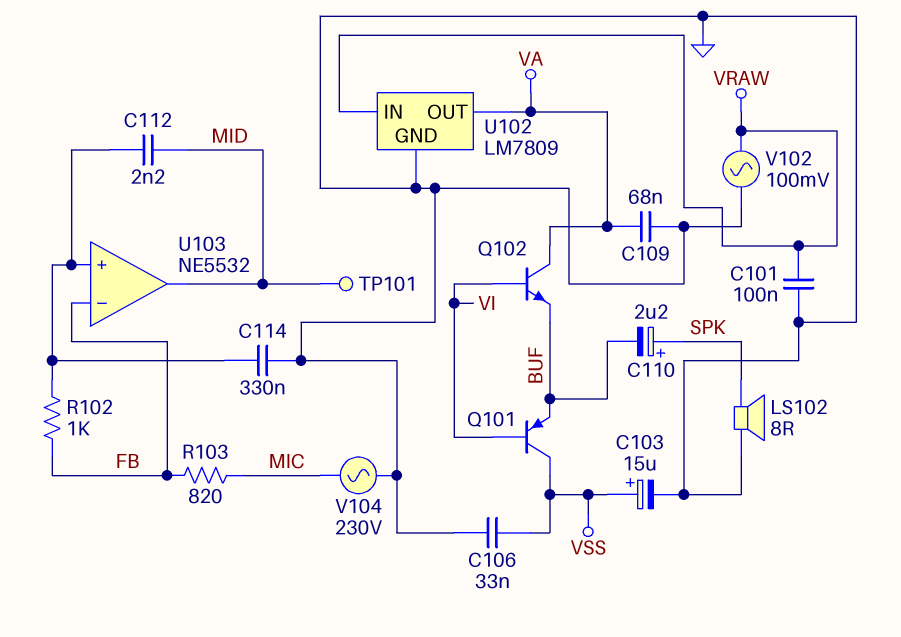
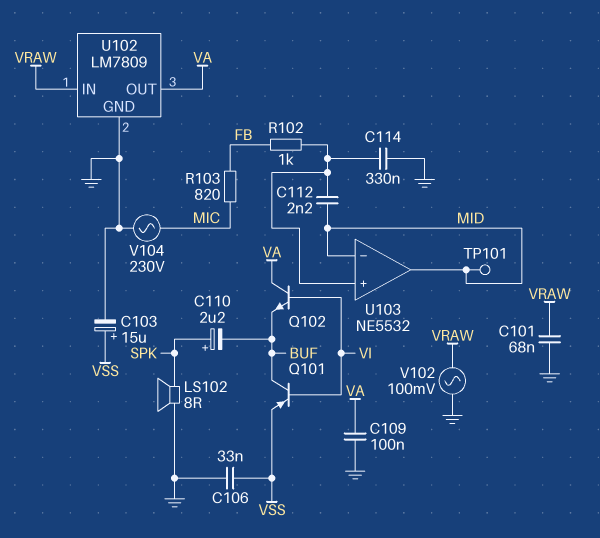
C101: 100nF (GND, VRAW) -> 68nF (GND, VRAW)
C109: 68nF (GND, VA) -> 100nF (GND, VA)
Q101: PNP (B VI, C VSS, E BUF) -> PNP (B VI, C BUF, E VSS)
U103 pin in-: FB -> MID

